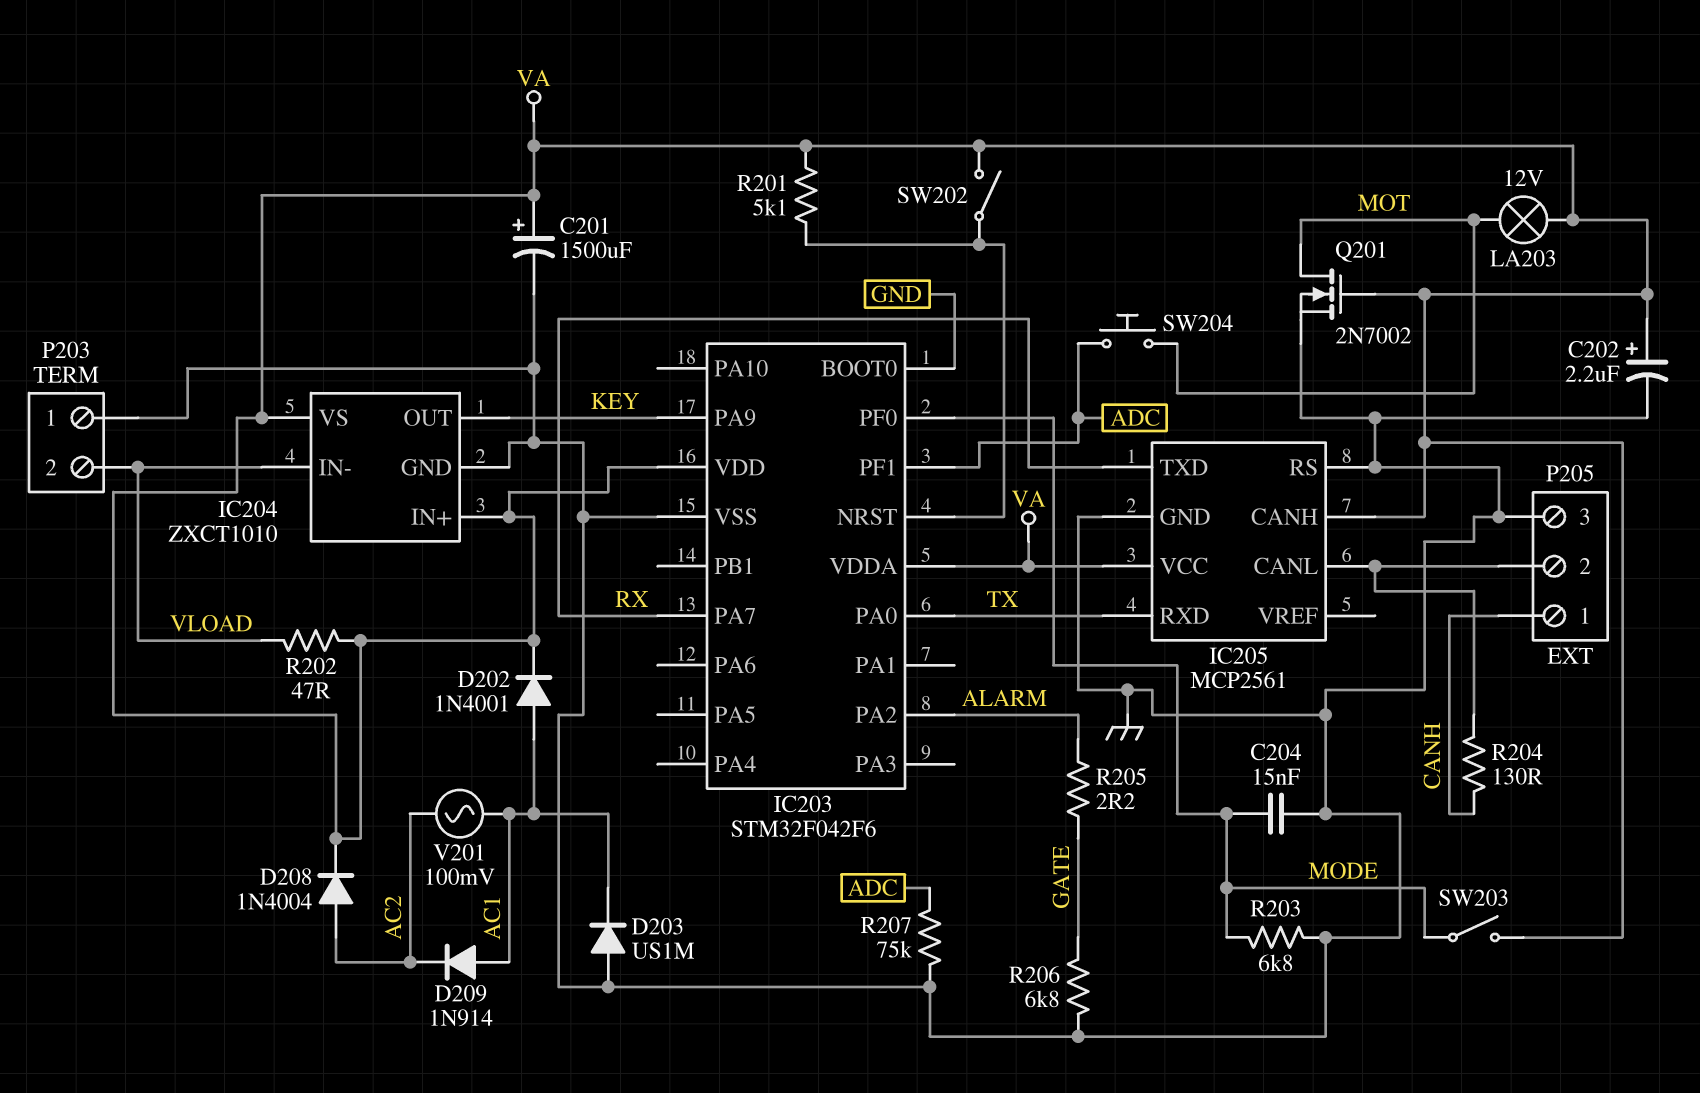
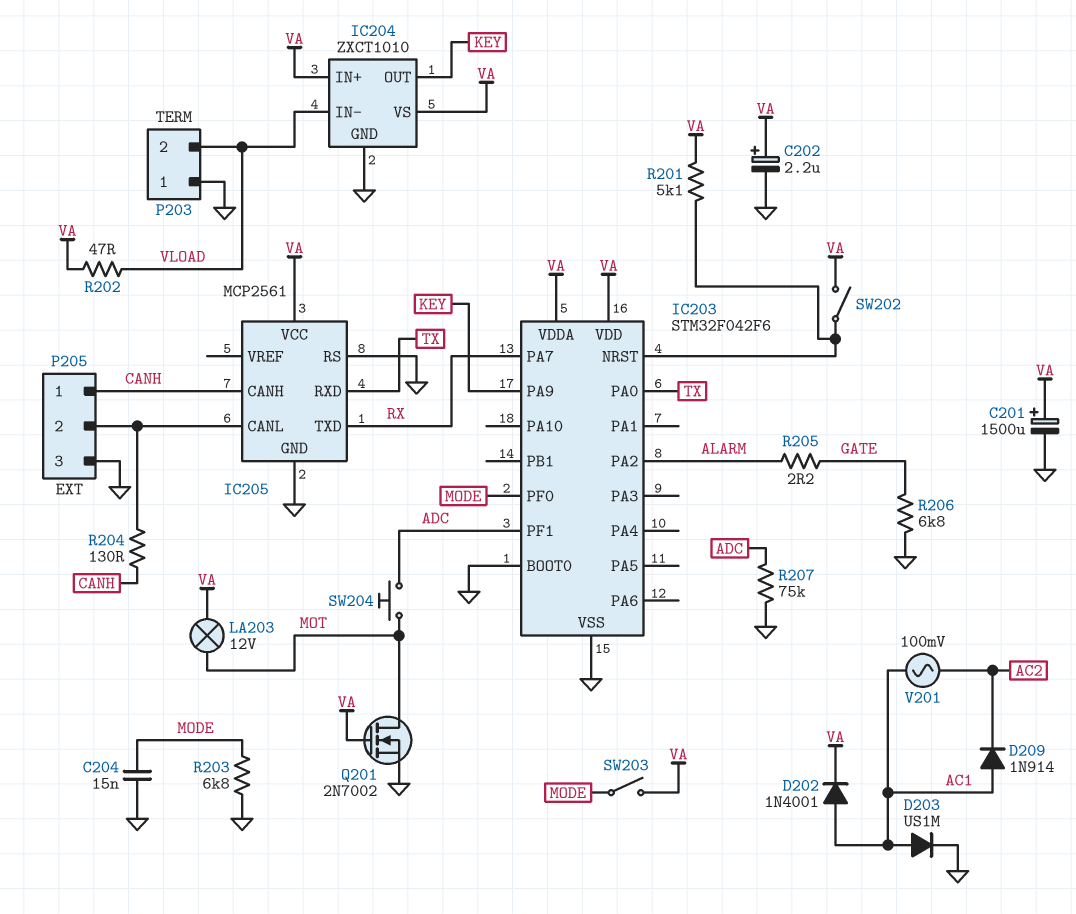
D203: diode US1M (A GND, K AC1) -> diode US1M (A AC1, K GND)
D208: diode 1N4004 (A AC2, K VA) -> none
IC205 pin CANH: VA -> CANH

